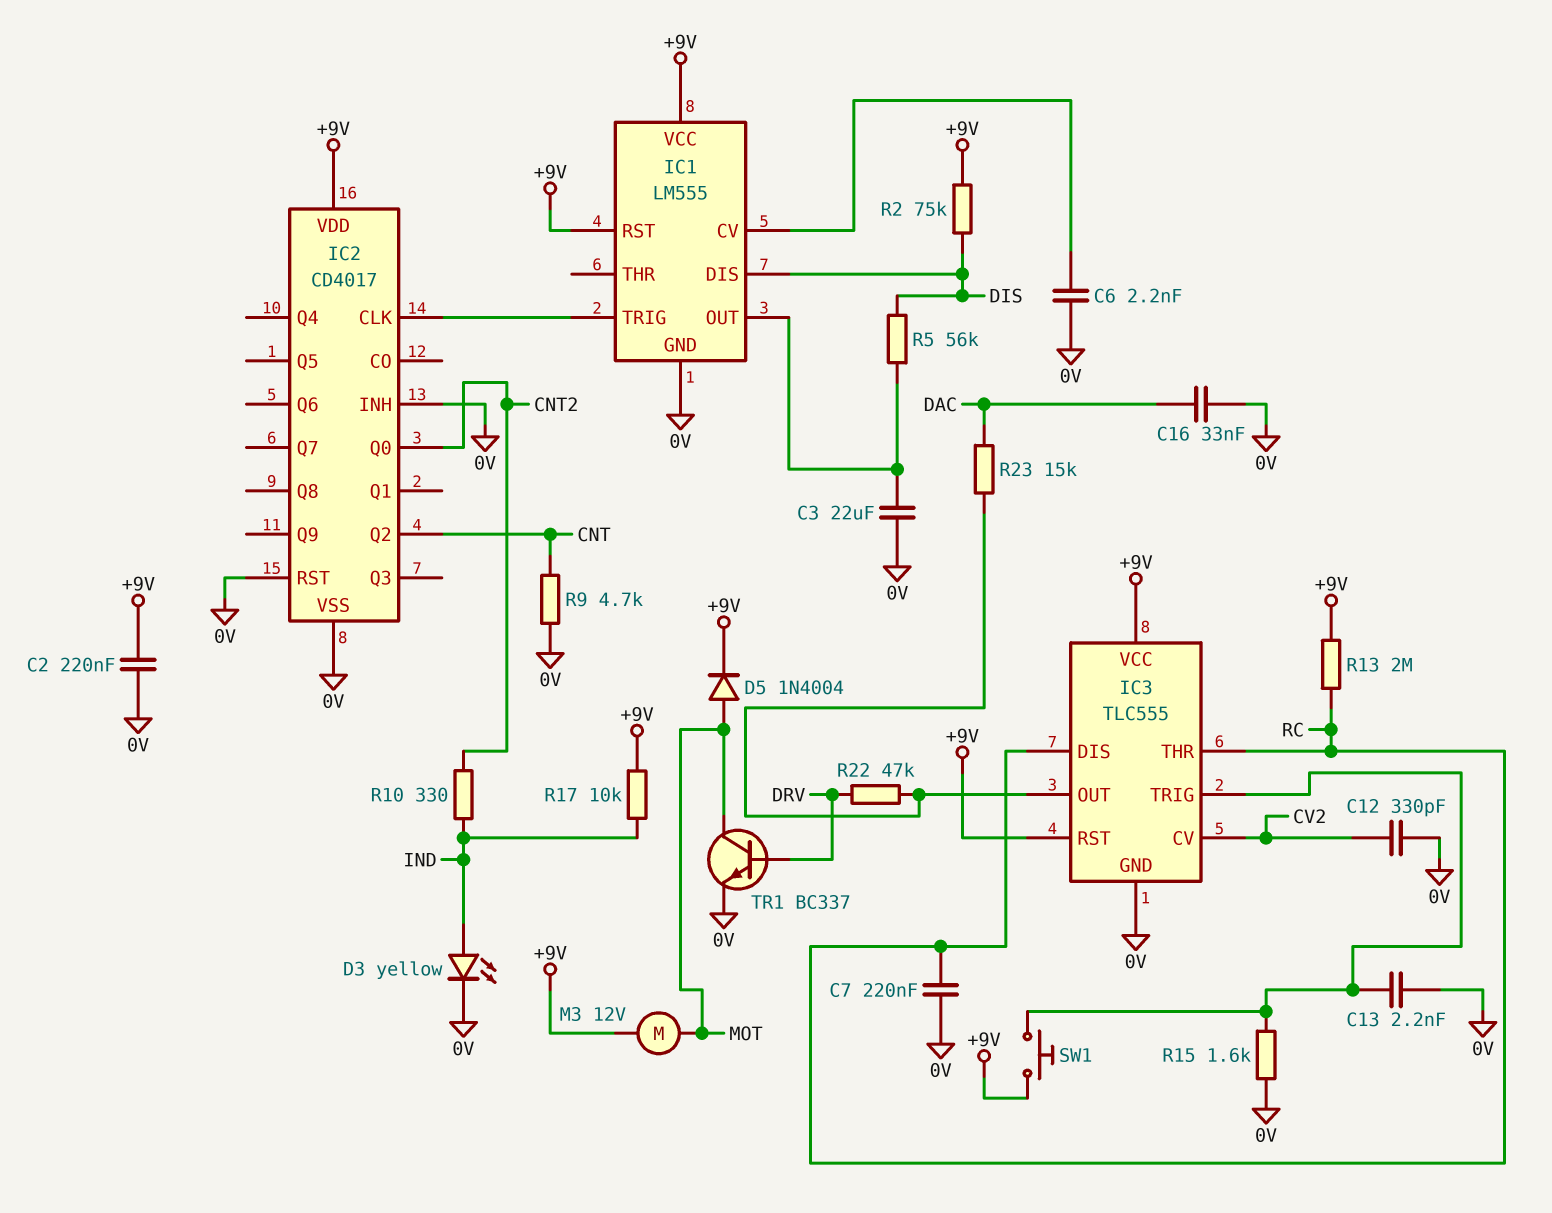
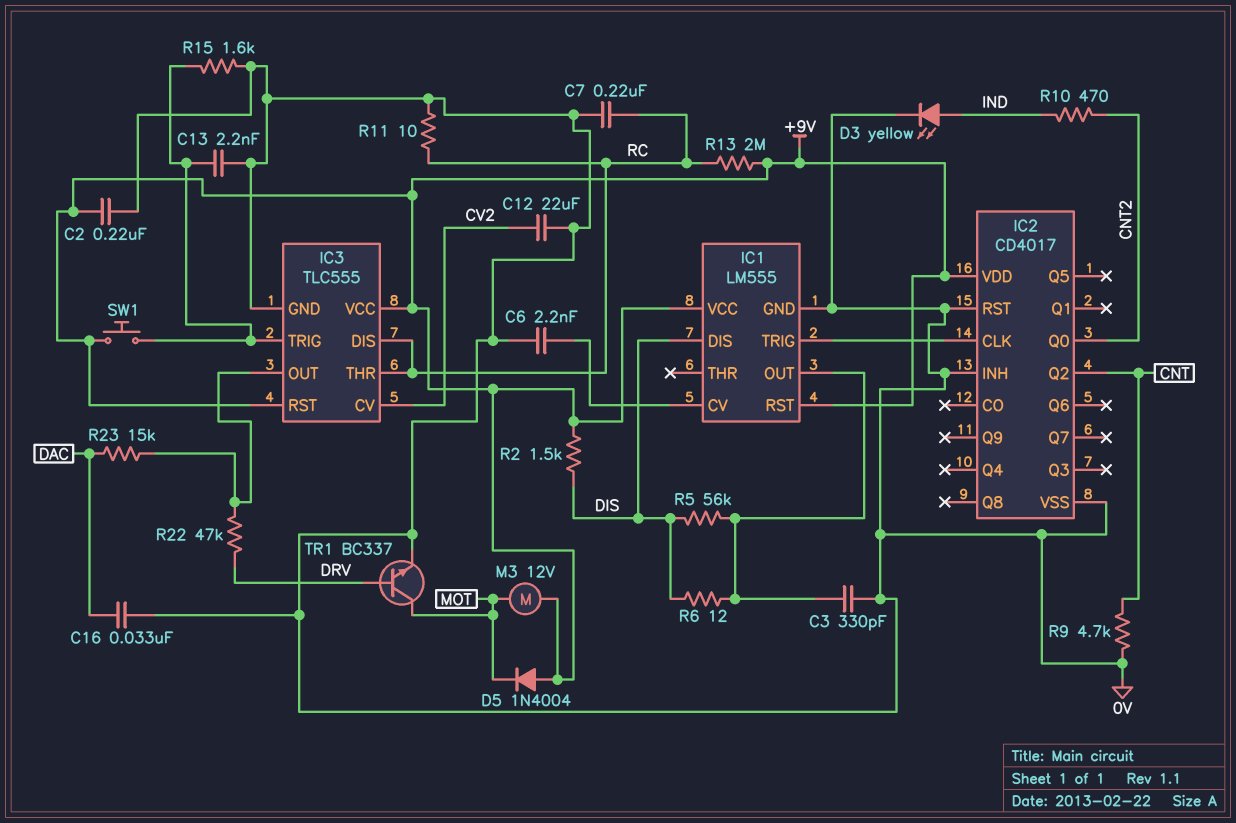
C3: 22uF (0V, IC1/OUT) -> 330pF (0V, IC1/OUT)
C12: 330pF (0V, CV2) -> 22uF (0V, CV2)
D5: diode 1N4004 (A MOT, K +9V) -> diode 1N4004 (A +9V, K MOT)
R2: 75k (+9V, DIS) -> 1.5k (+9V, DIS)
R6: none -> 12 (DIS, IC1/OUT)
R10: 330 (CNT2, IND) -> 470 (CNT2, IND)
R11: none -> 10 (0V, RC)
R17: 10k (+9V, IND) -> none

